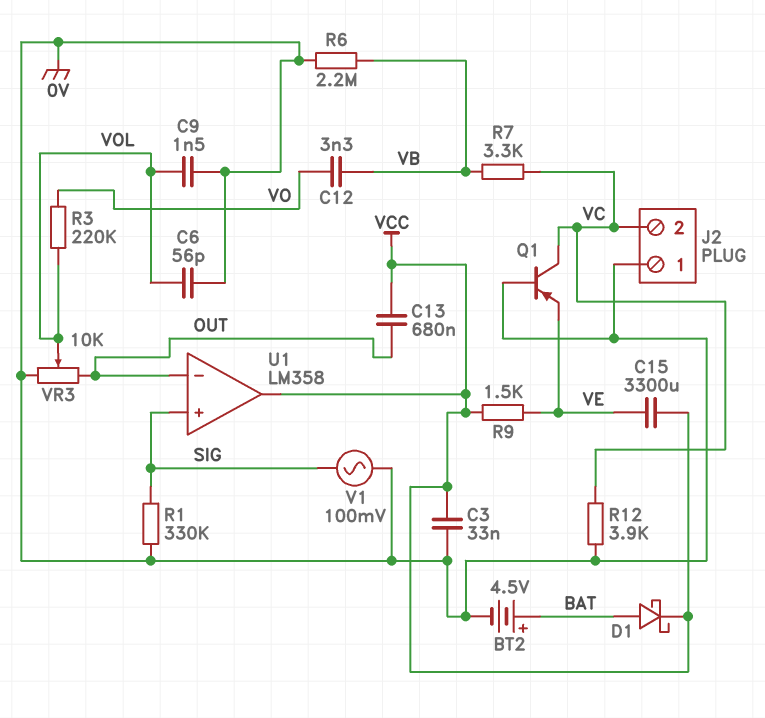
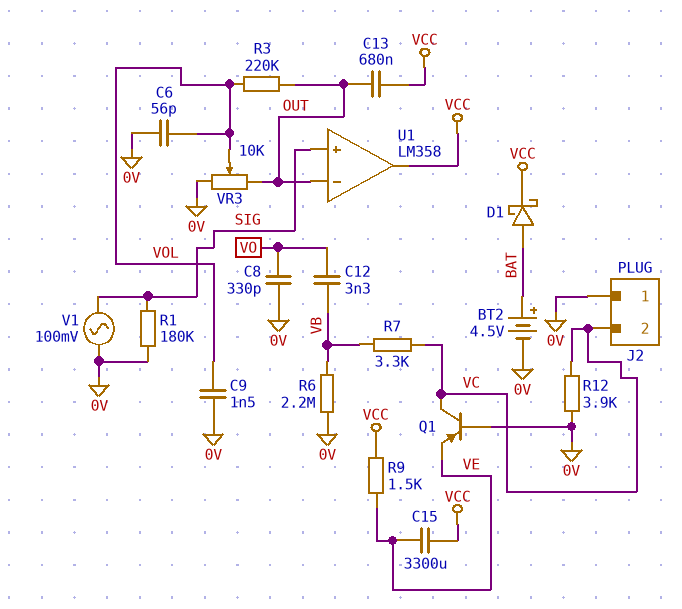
C3: 33nF (0V, VCC) -> none
C8: none -> 330pF (0V, VO)
R1: 330k (0V, SIG) -> 180k (0V, SIG)
R3: 220k (VO, VOL) -> 220k (OUT, VOL)

